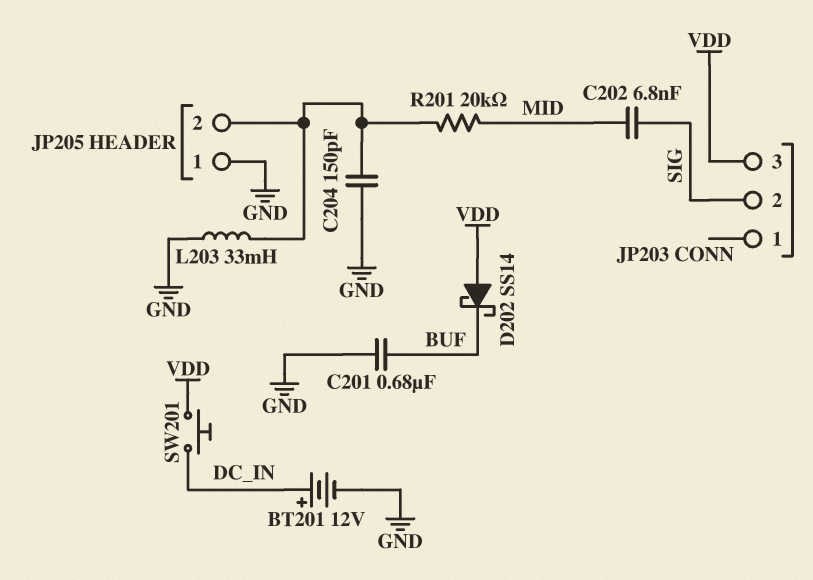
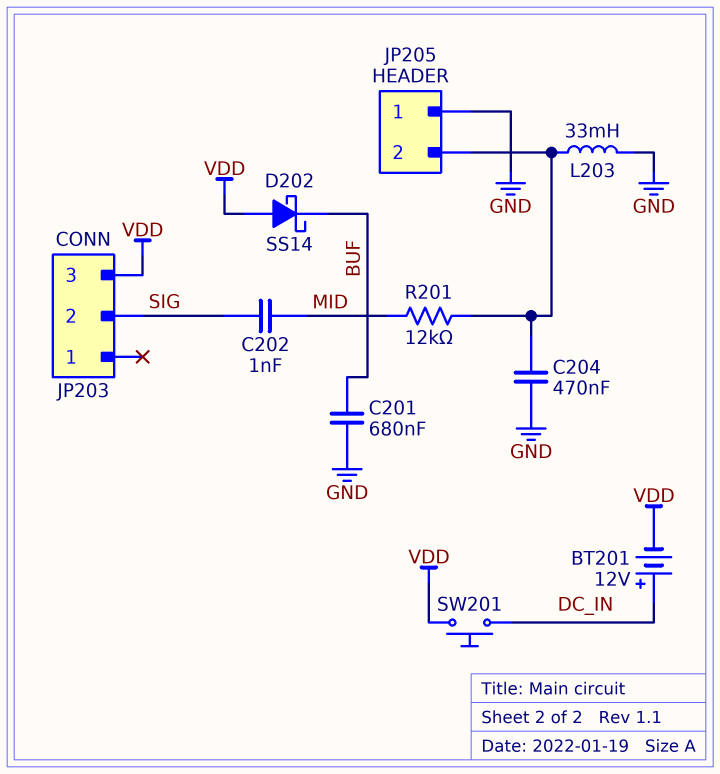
BT201: 12V (plus DC_IN, minus GND) -> 12V (plus DC_IN, minus VDD)
C202: 6.8nF (MID, SIG) -> 1nF (MID, SIG)
C204: 150pF (GND, JP205/2) -> 470nF (GND, JP205/2)
R201: 20k (JP205/2, MID) -> 12k (JP205/2, MID)

